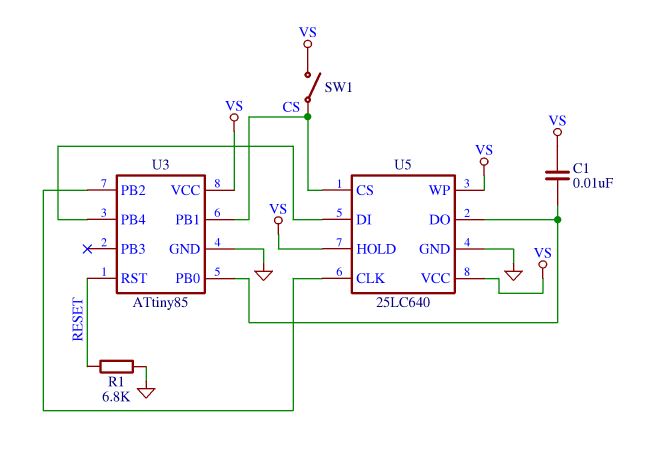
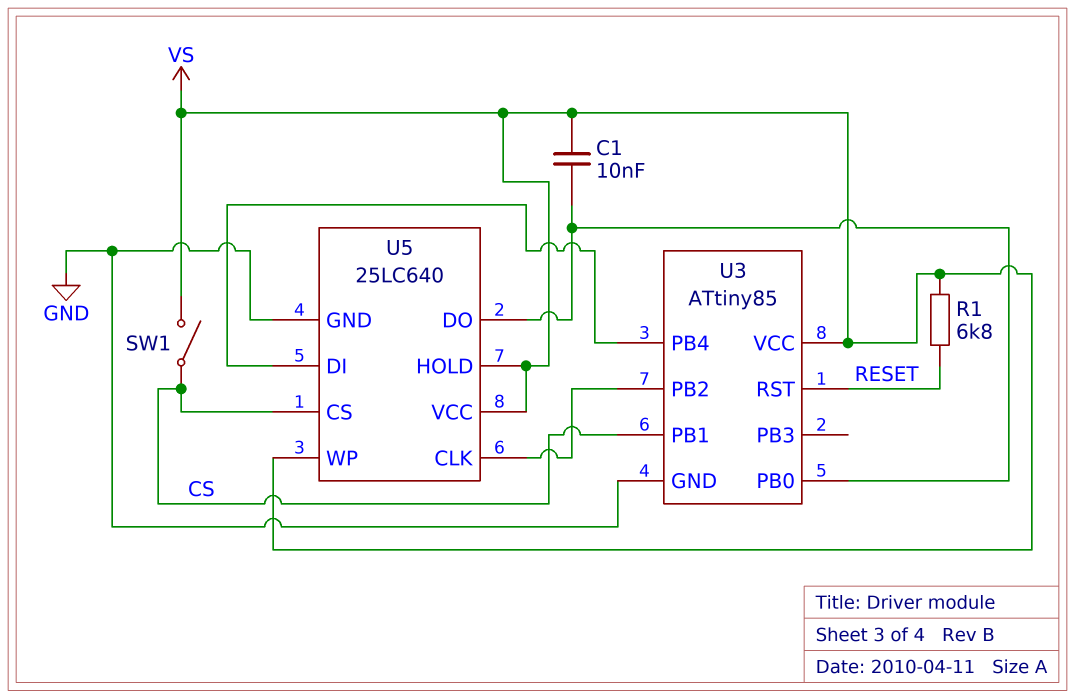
R1: 6.8k (GND, RESET) -> 6.8k (RESET, VS)

